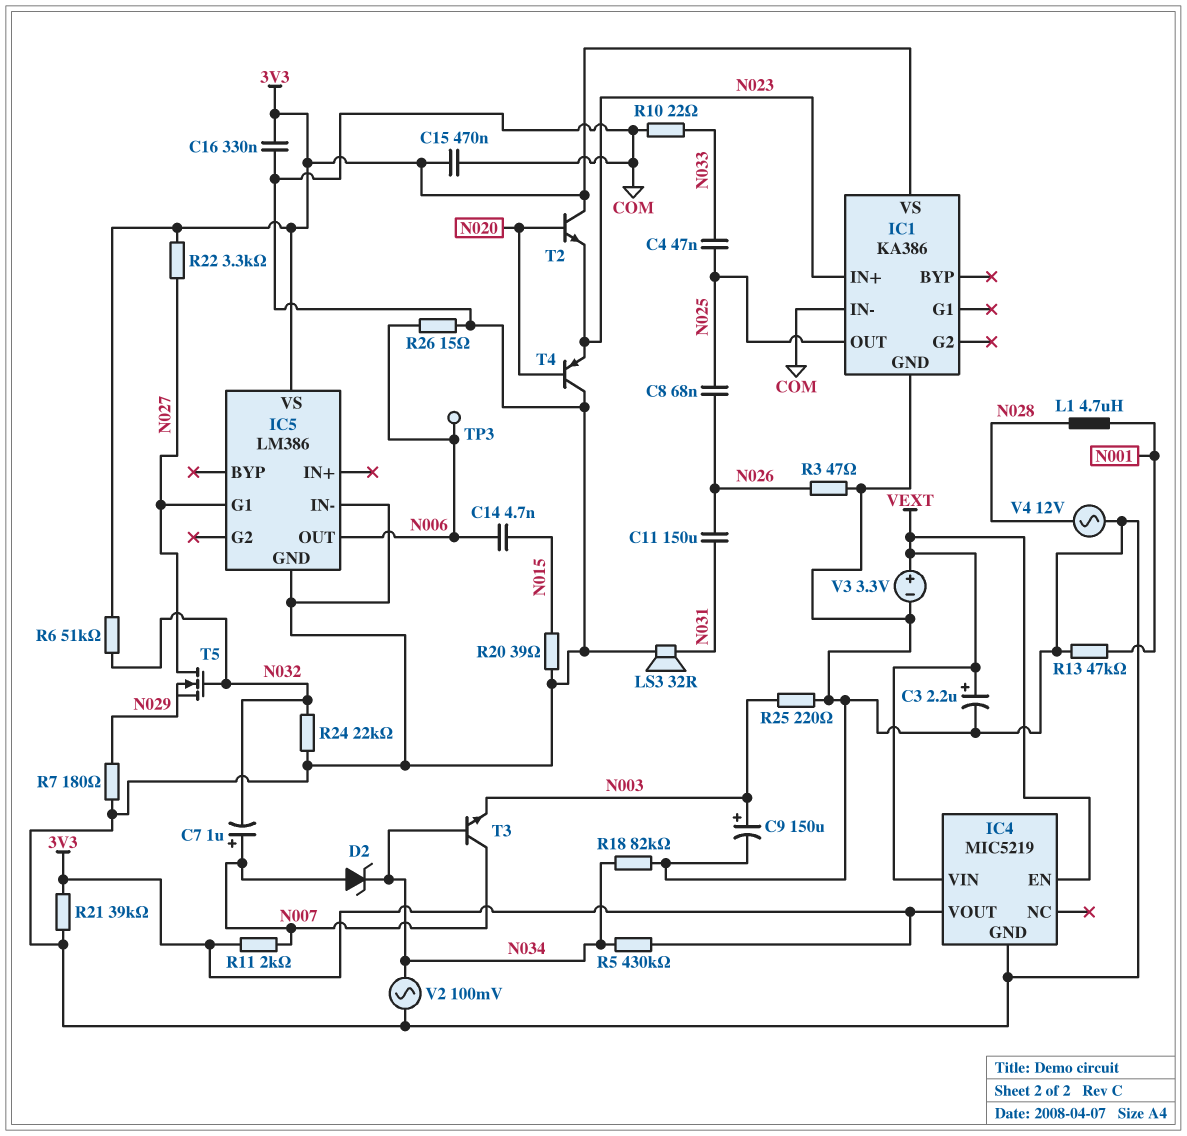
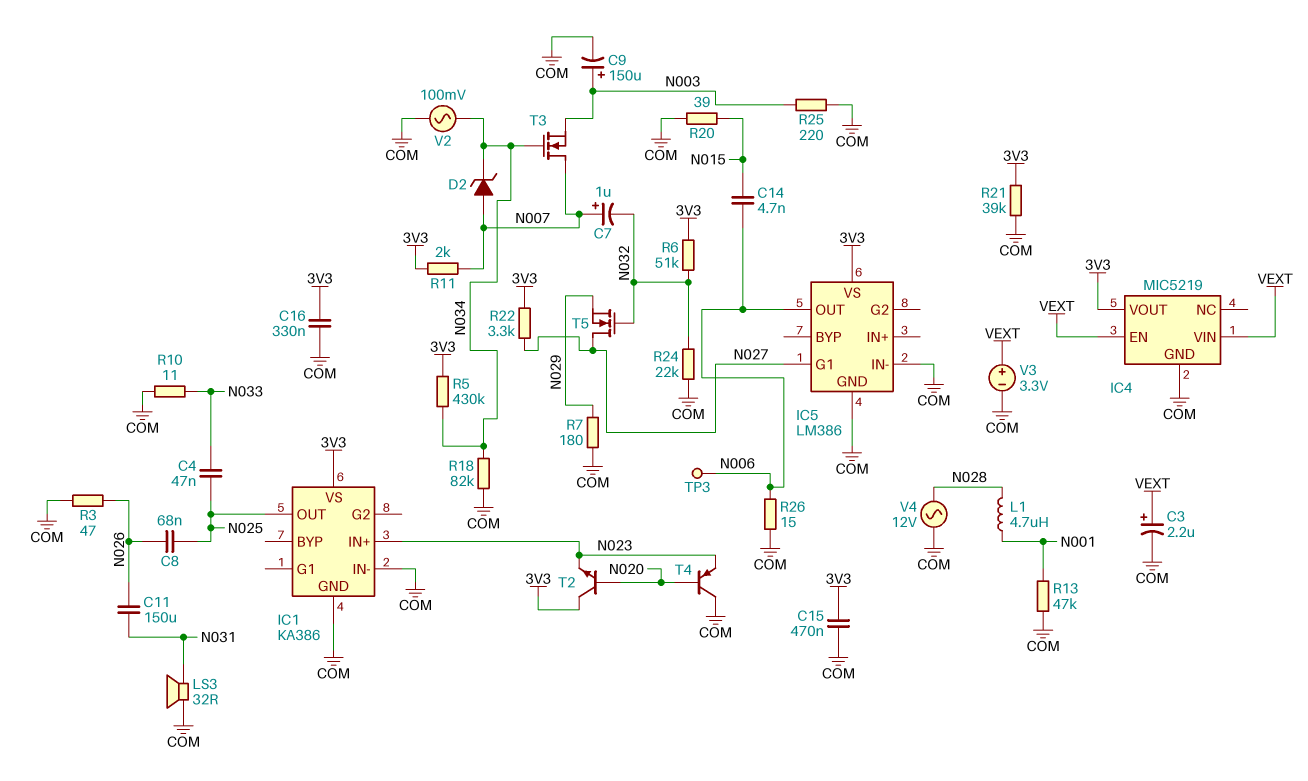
R10: 22 (COM, N033) -> 11 (COM, N033)
T3: NPN (B N034, C N007, E N003) -> NMOS (G N034, D N007, S N003)

